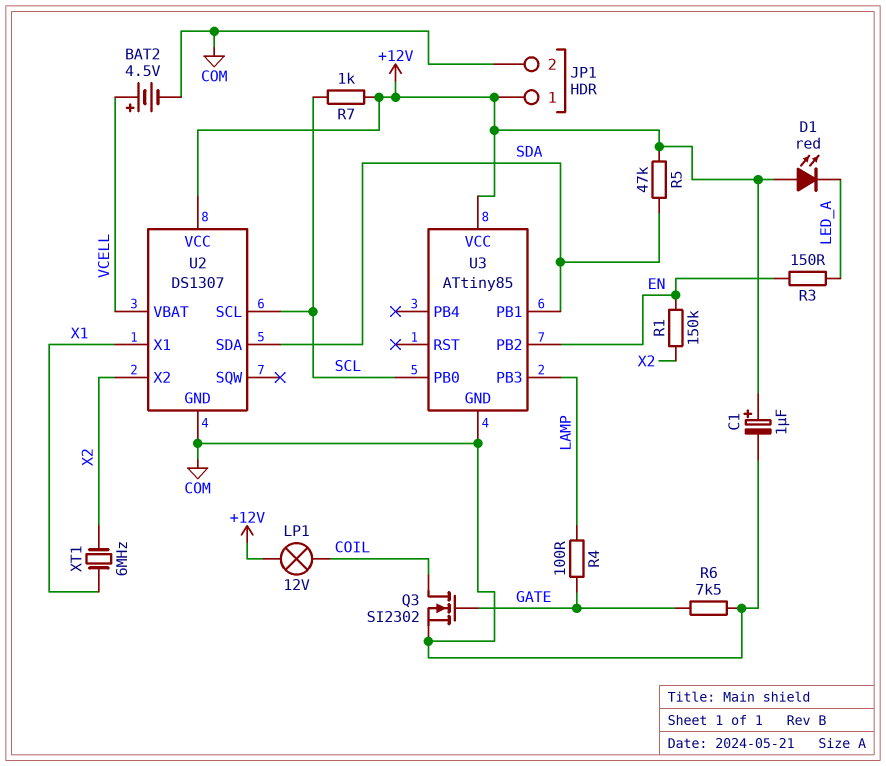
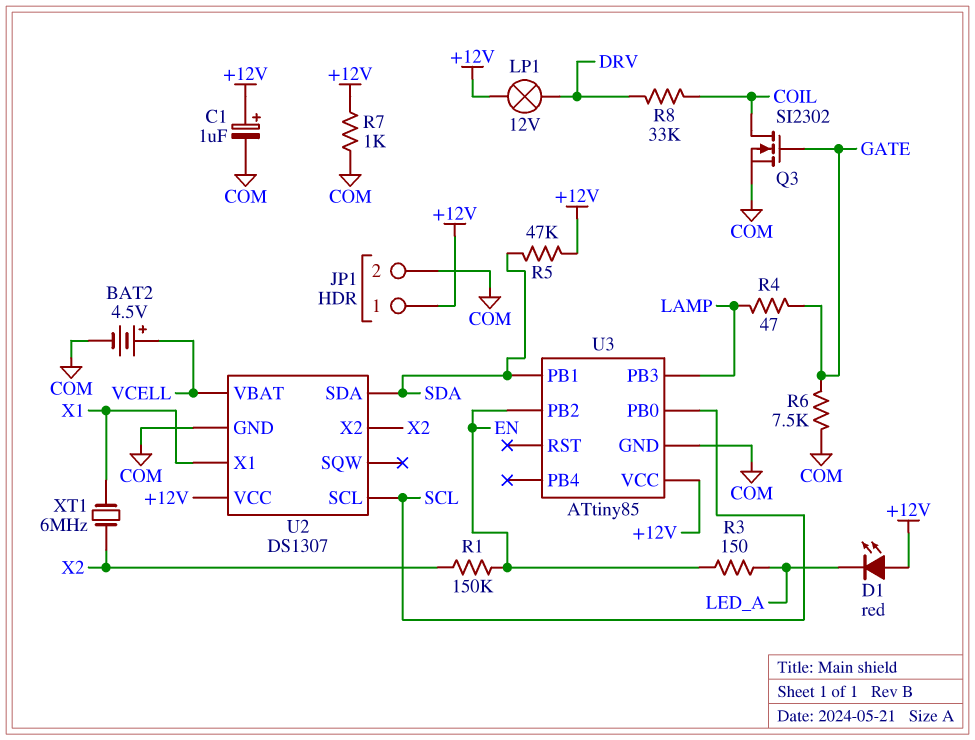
LP1: lamp 12V (+12V, COIL) -> lamp 12V (+12V, DRV)
R4: 100 (GATE, LAMP) -> 47 (GATE, LAMP)
R7: 1k (+12V, SCL) -> 1k (+12V, COM)
R8: none -> 33k (COIL, DRV)

